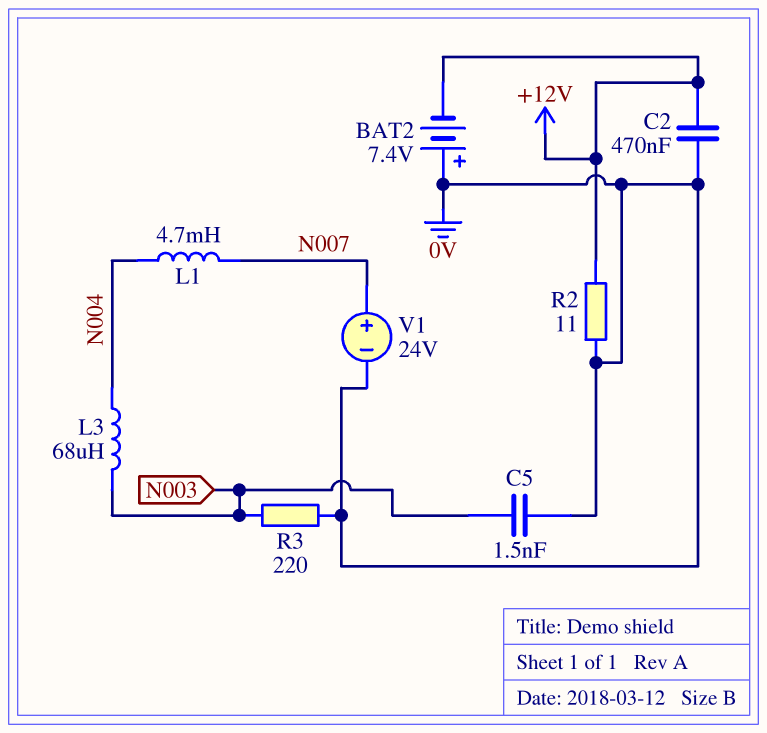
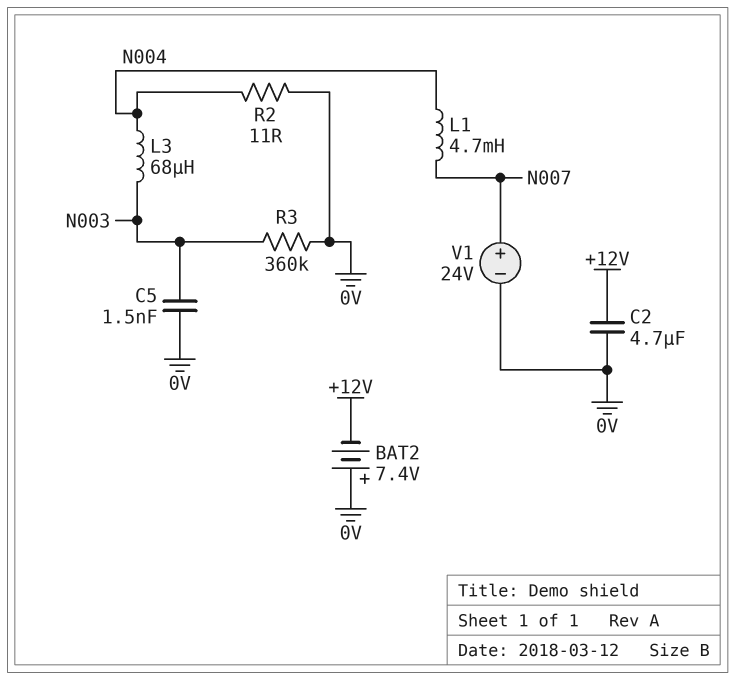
C2: 470nF (+12V, 0V) -> 4.7uF (+12V, 0V)
R2: 11 (+12V, 0V) -> 11 (0V, N004)
R3: 220 (0V, N003) -> 360k (0V, N003)

